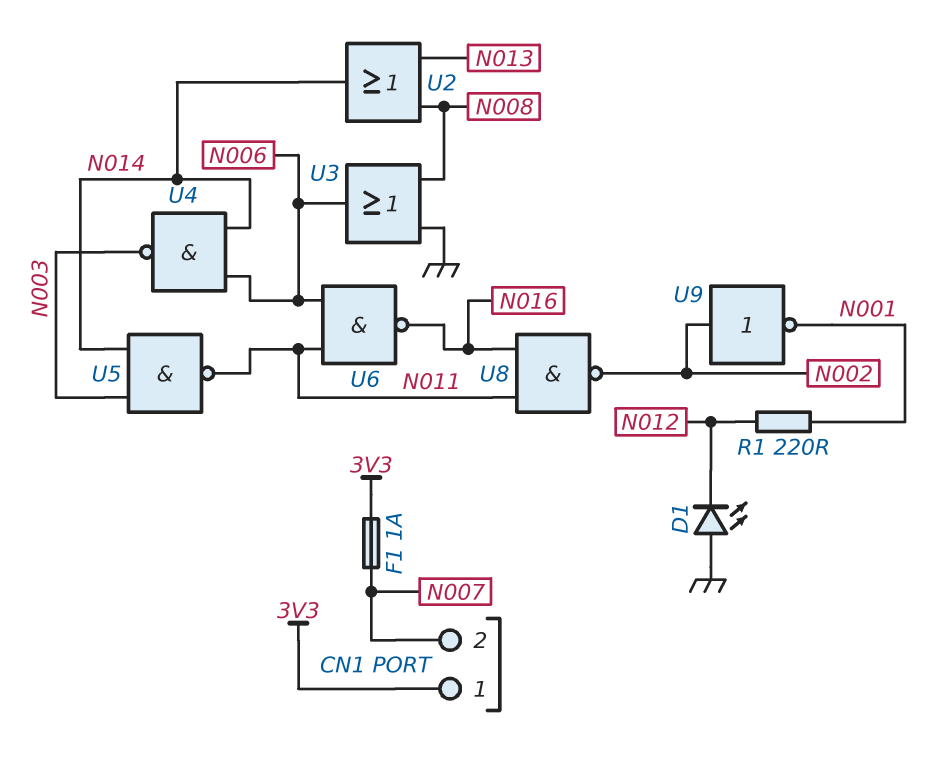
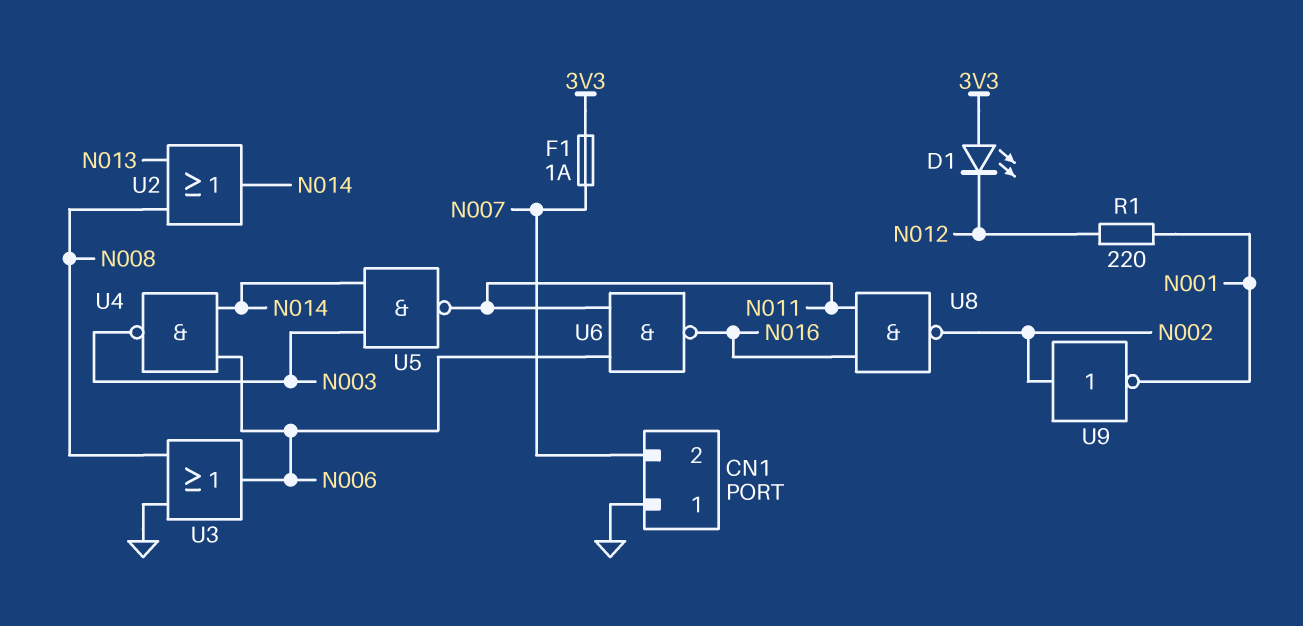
CN1 pin 1: 3V3 -> GND
D1: LED (A GND, K N012) -> LED (A 3V3, K N012)

